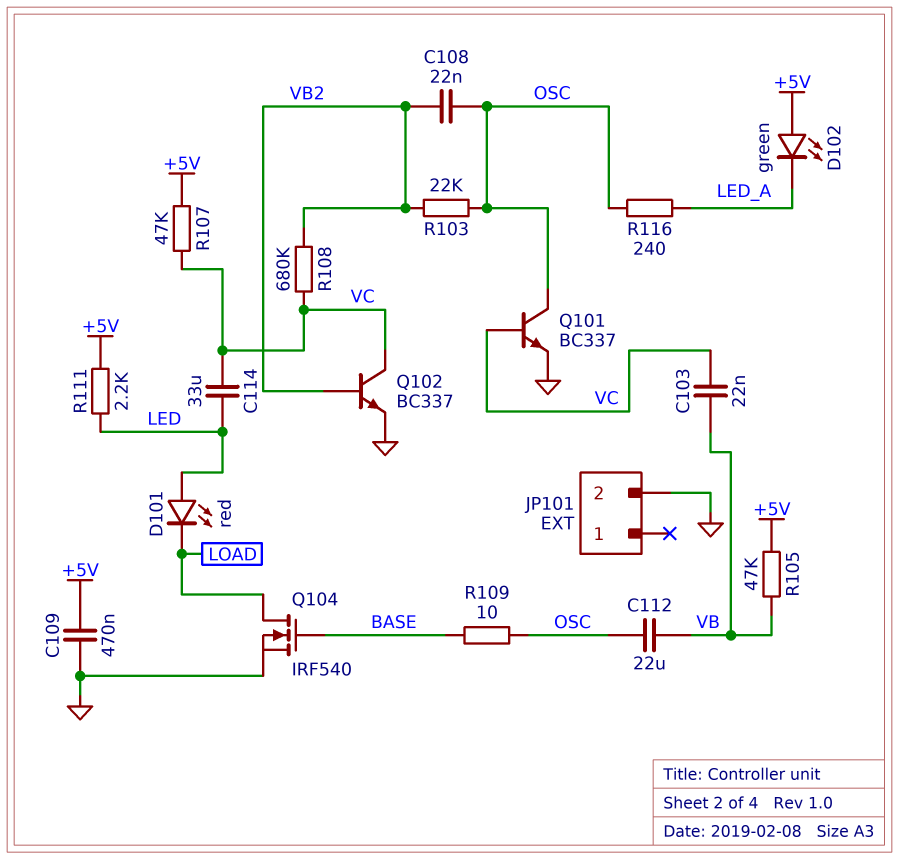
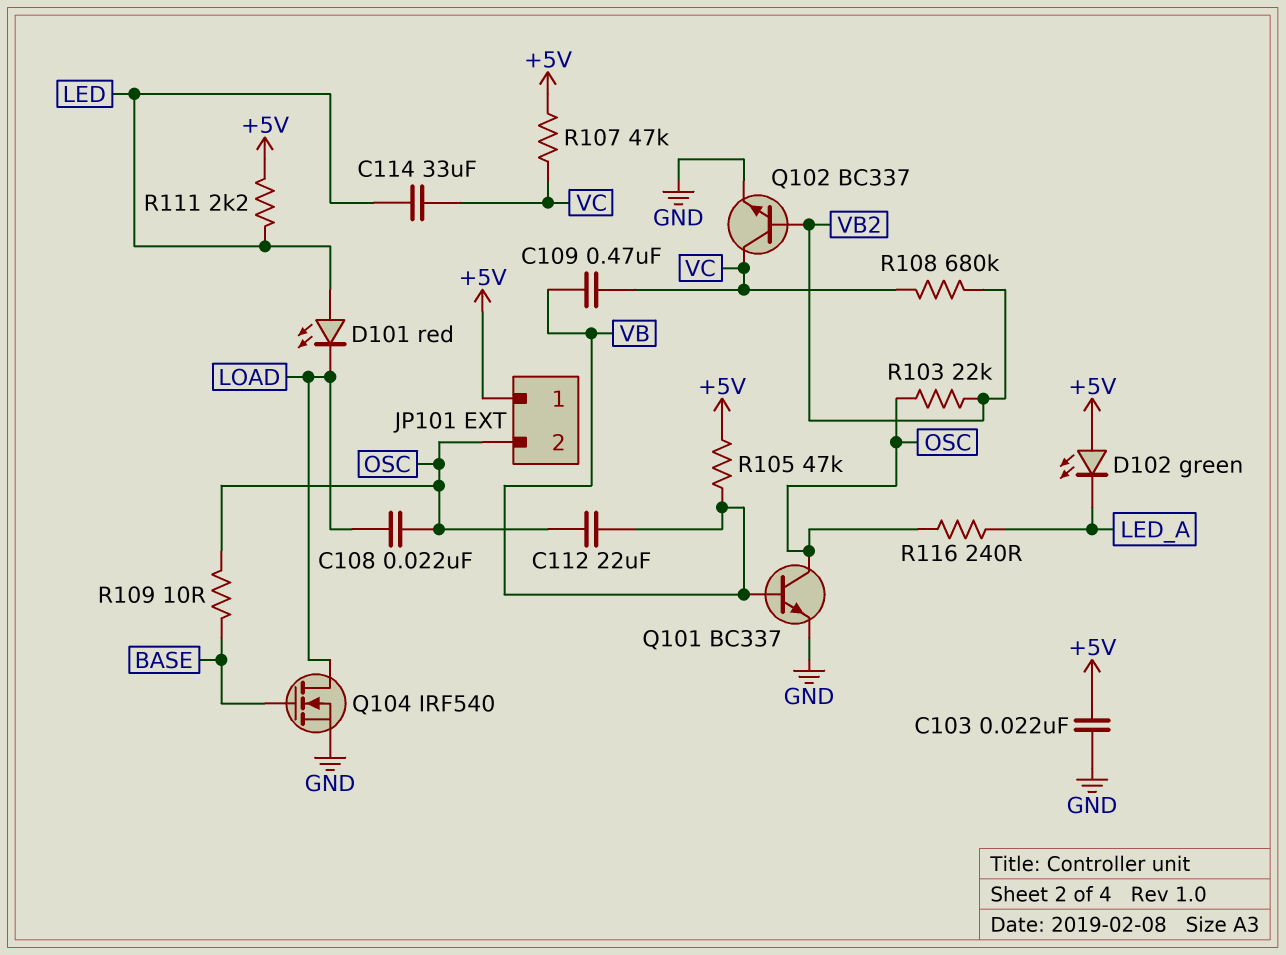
C103: 22nF (VB, VC) -> 22nF (+5V, GND)
C108: 22nF (OSC, VB2) -> 22nF (LOAD, OSC)
C109: 470nF (+5V, GND) -> 470nF (VB, VC)
JP101 pin 1: none -> +5V
JP101 pin 2: GND -> OSC
Q101: NPN BC337 (B VC, C OSC, E GND) -> NPN BC337 (B VB, C OSC, E GND)

